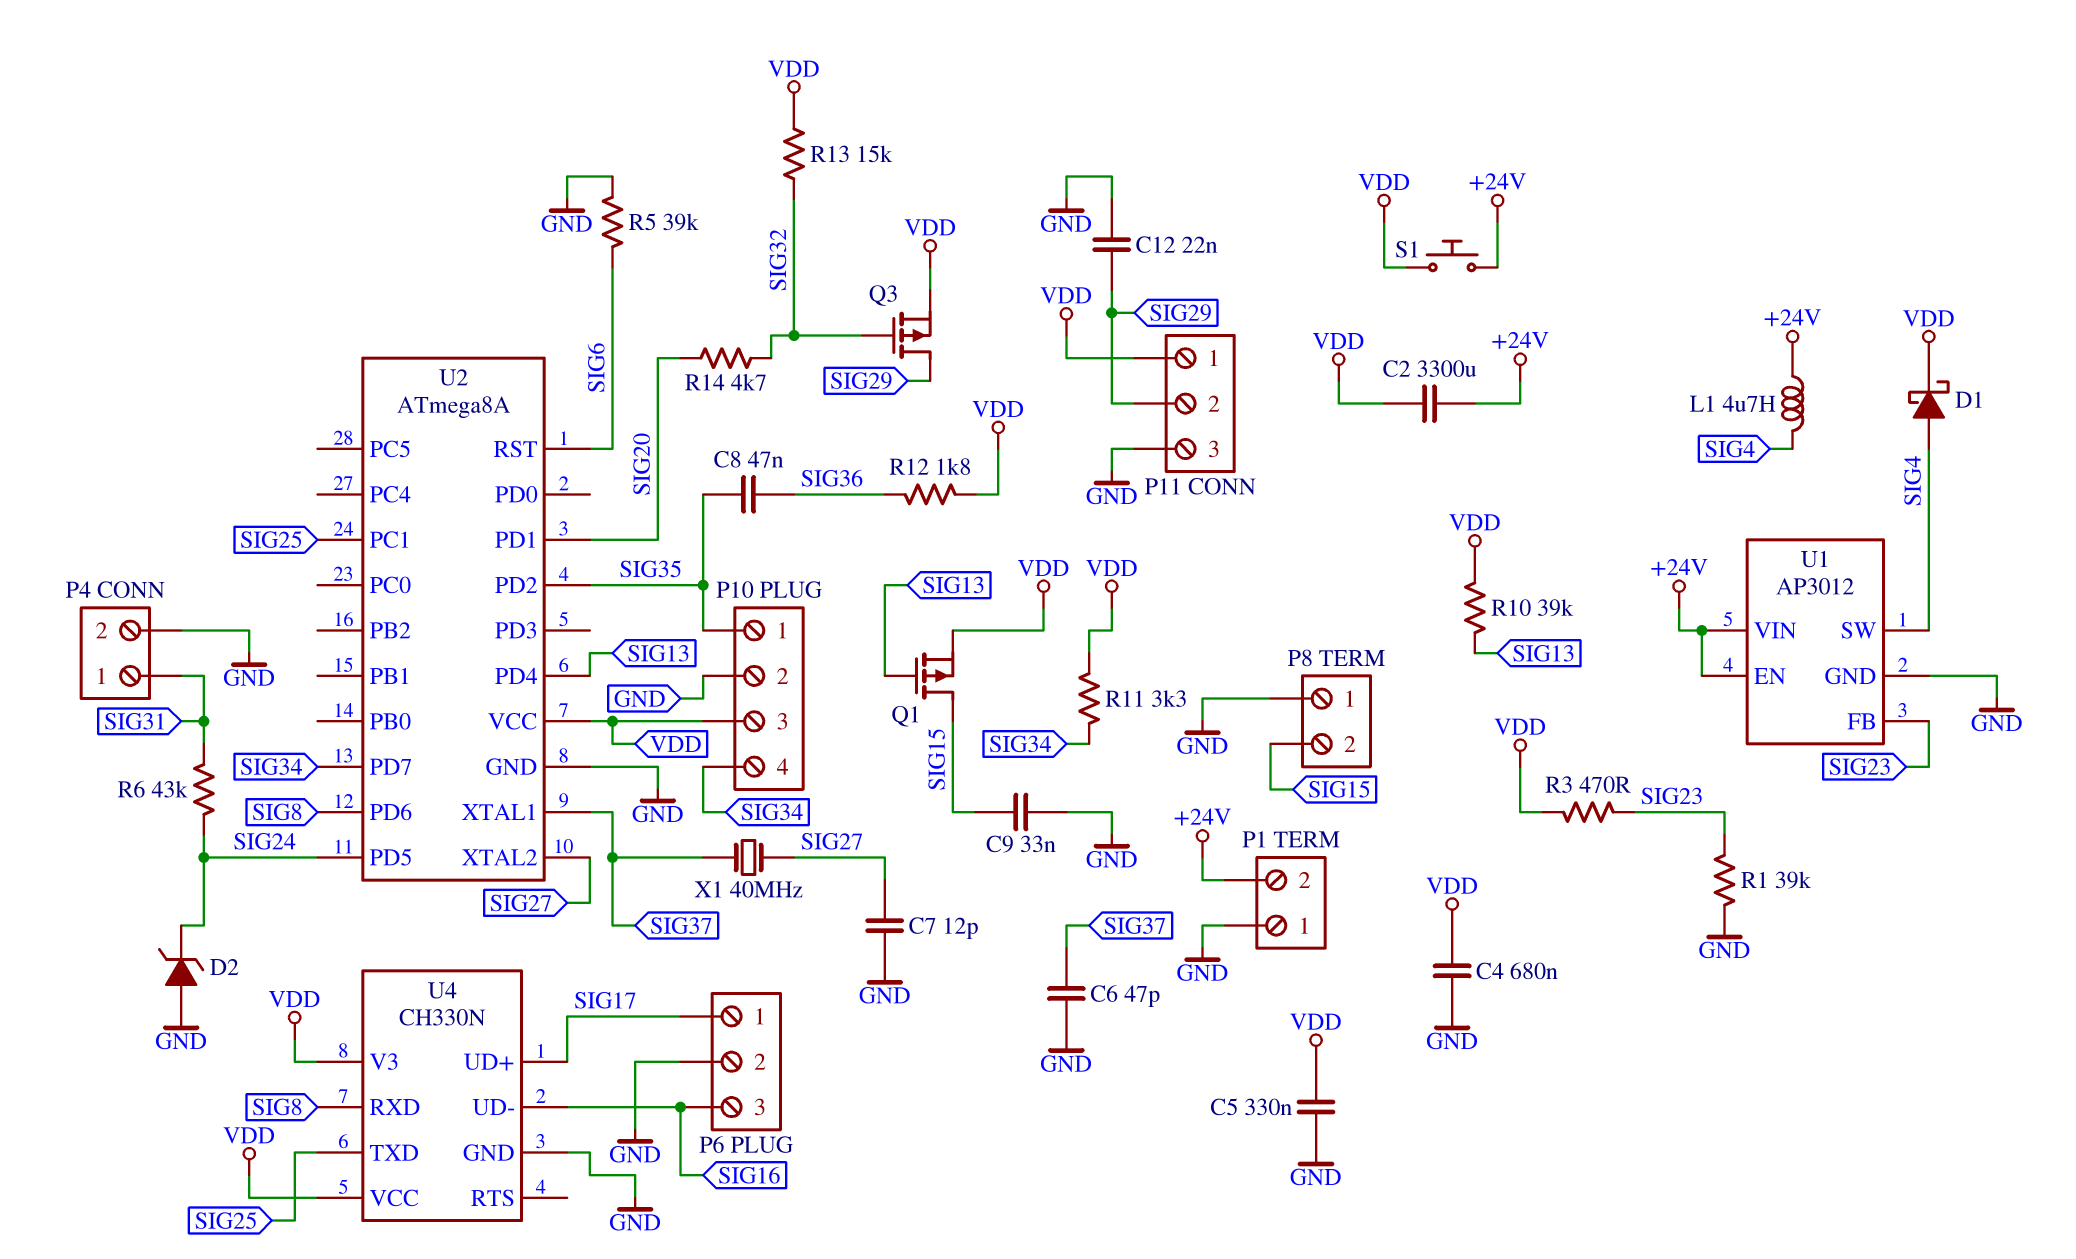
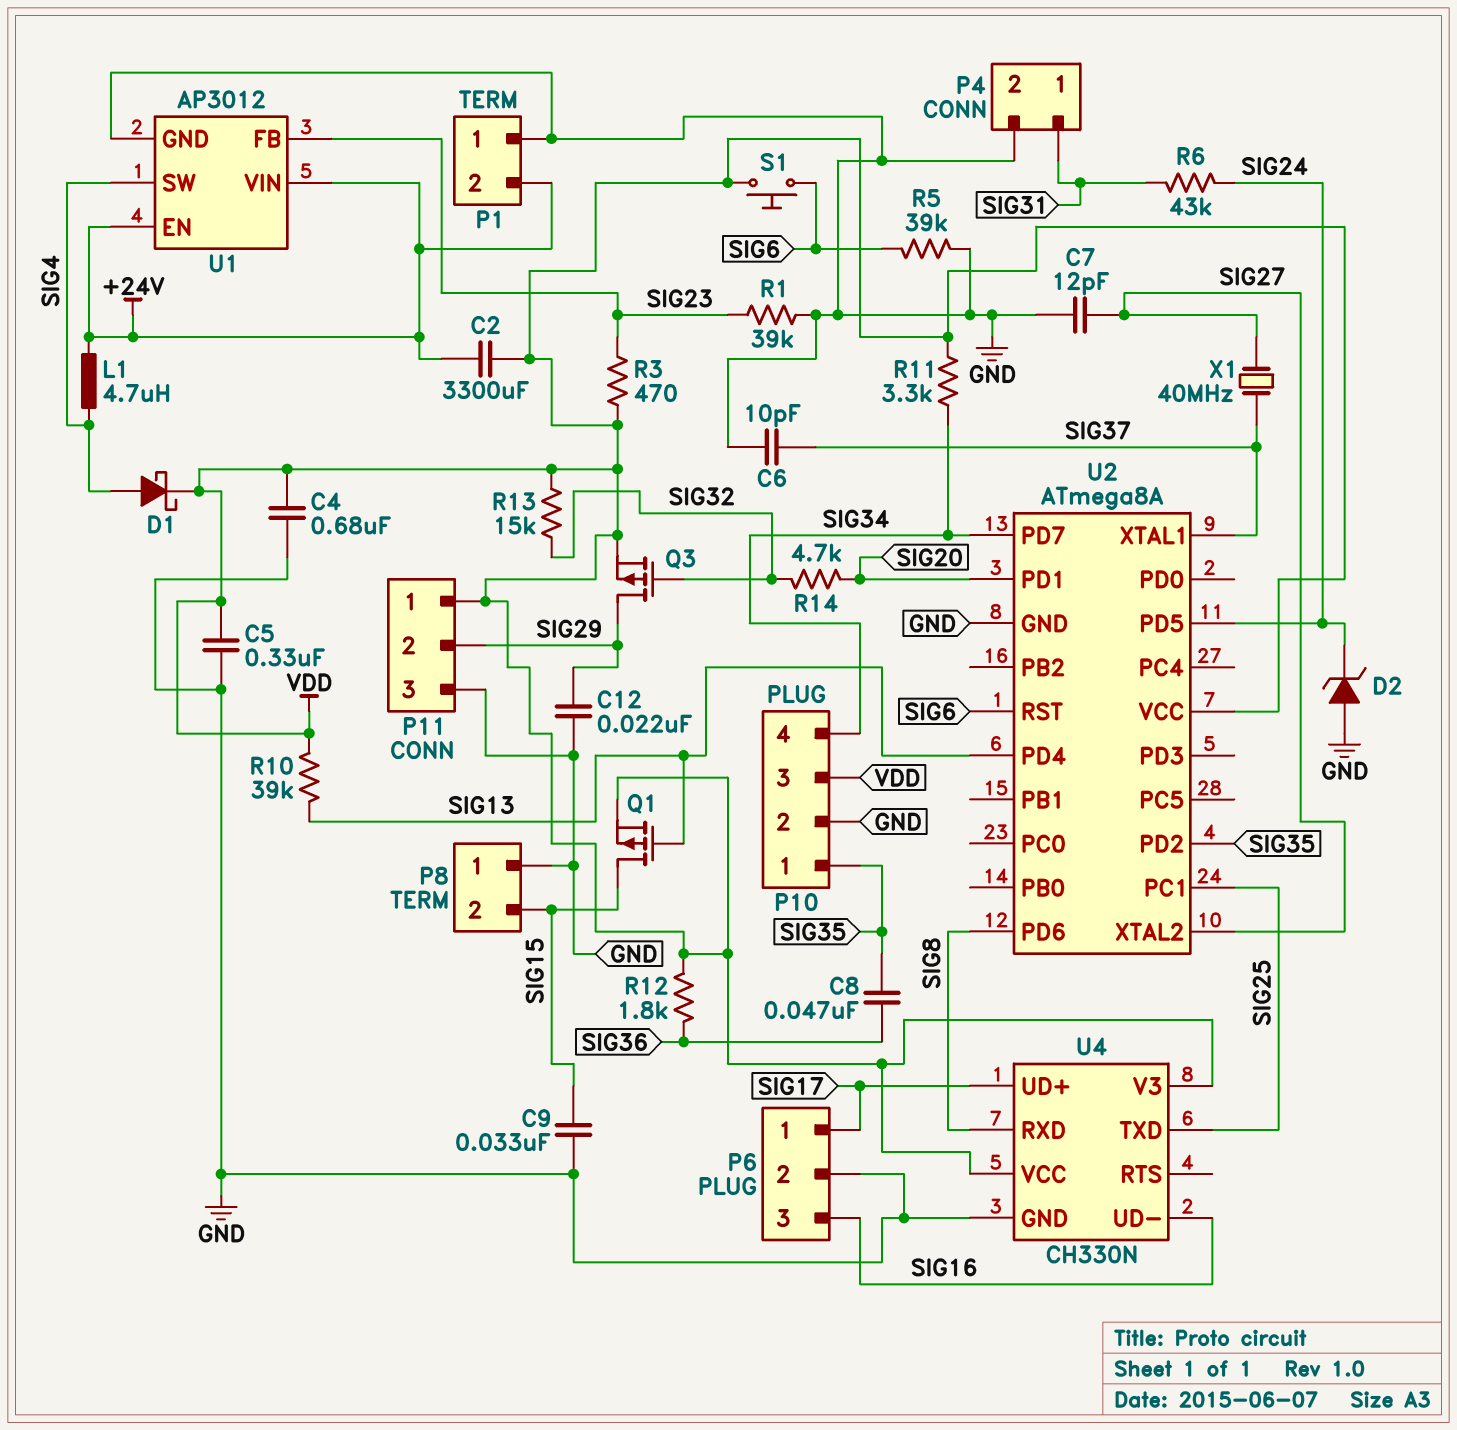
C6: 47pF (GND, SIG37) -> 10pF (GND, SIG37)
S1: button (+24V, VDD) -> button (SIG6, VDD)

